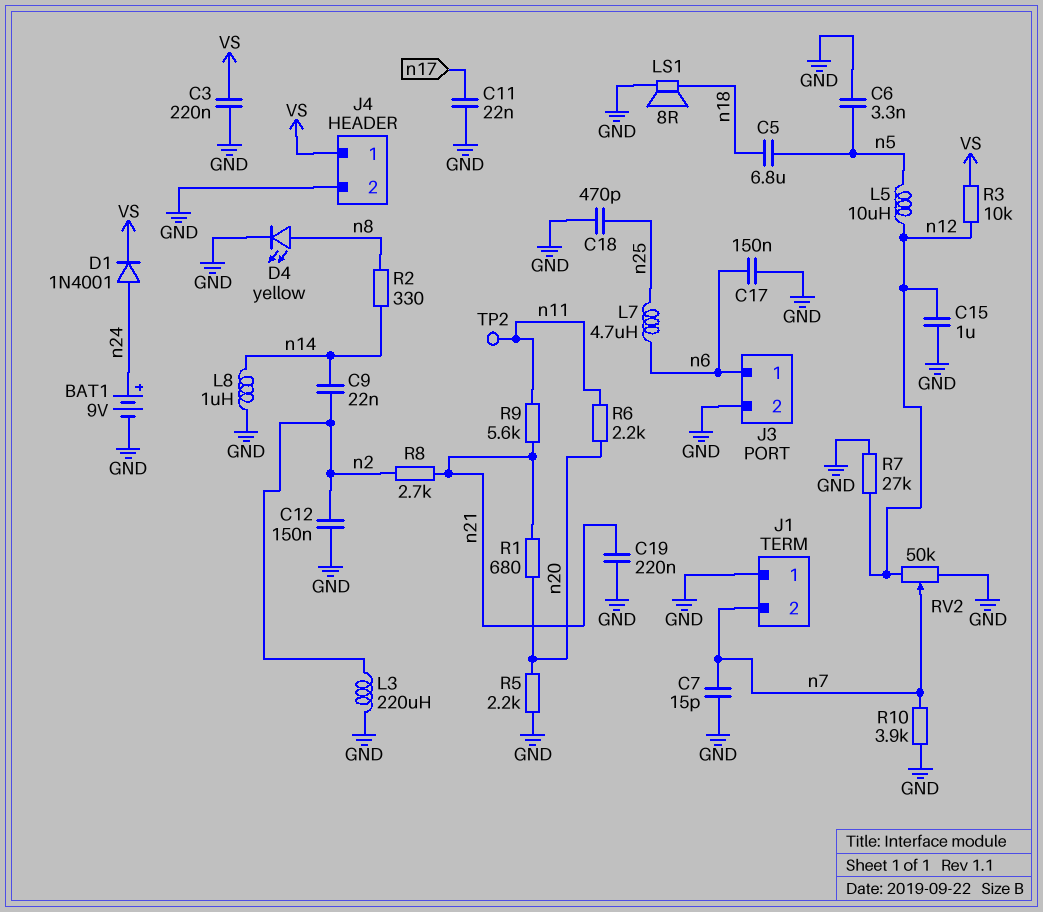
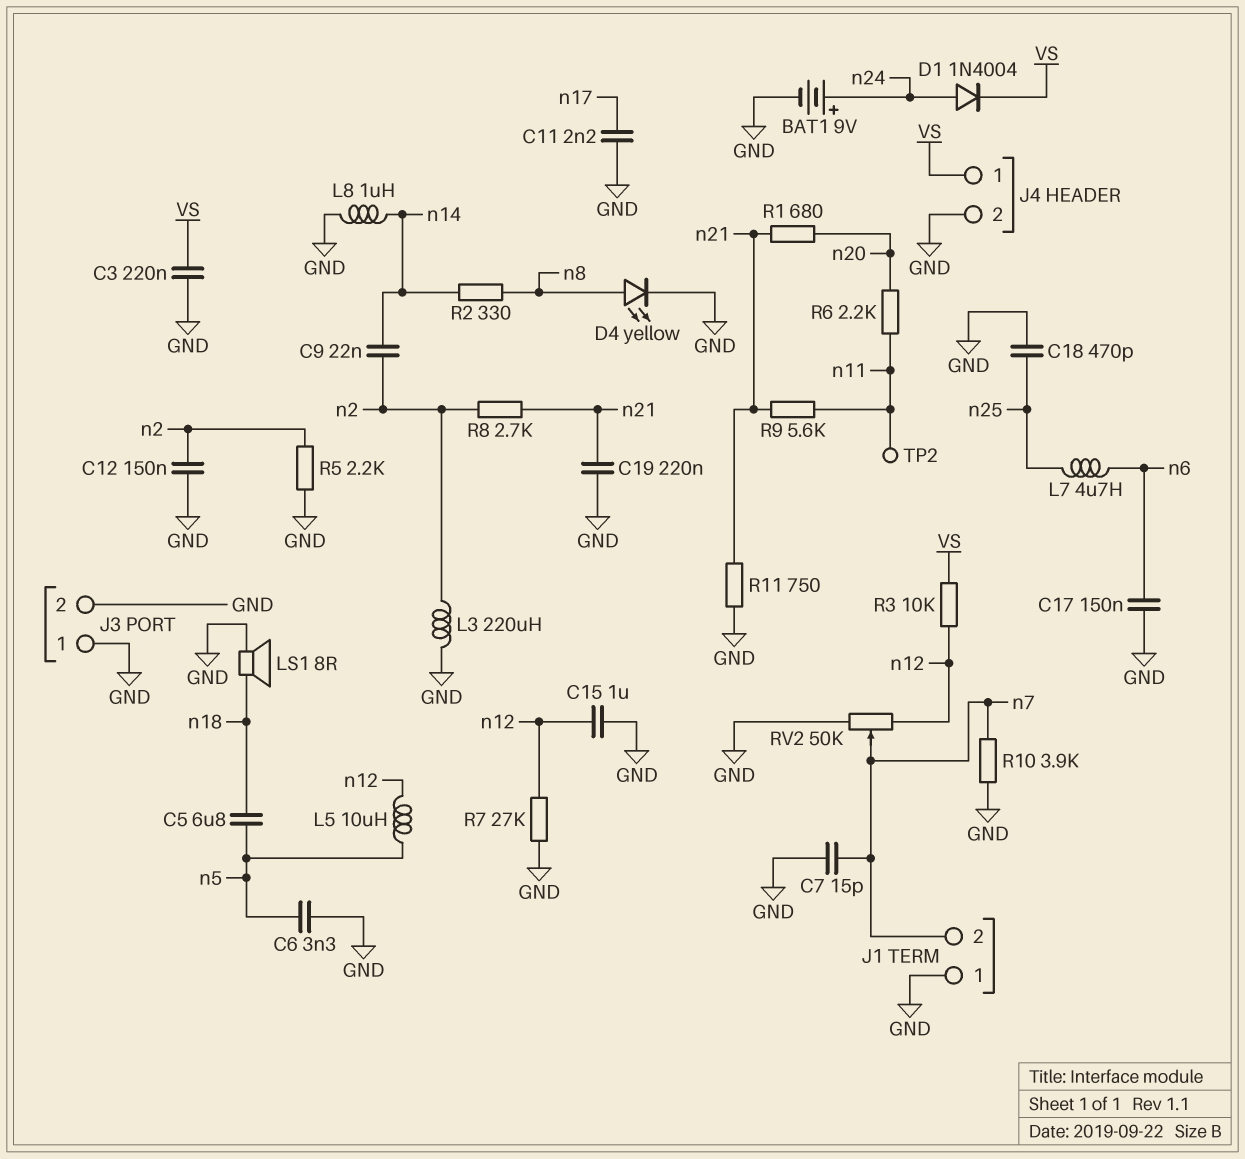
C11: 22nF (GND, n17) -> 2.2nF (GND, n17)
D1: diode 1N4001 (A n24, K VS) -> diode 1N4004 (A n24, K VS)
J3 pin 1: n6 -> GND
R5: 2.2k (GND, n20) -> 2.2k (GND, n2)
R11: none -> 750 (GND, n21)

